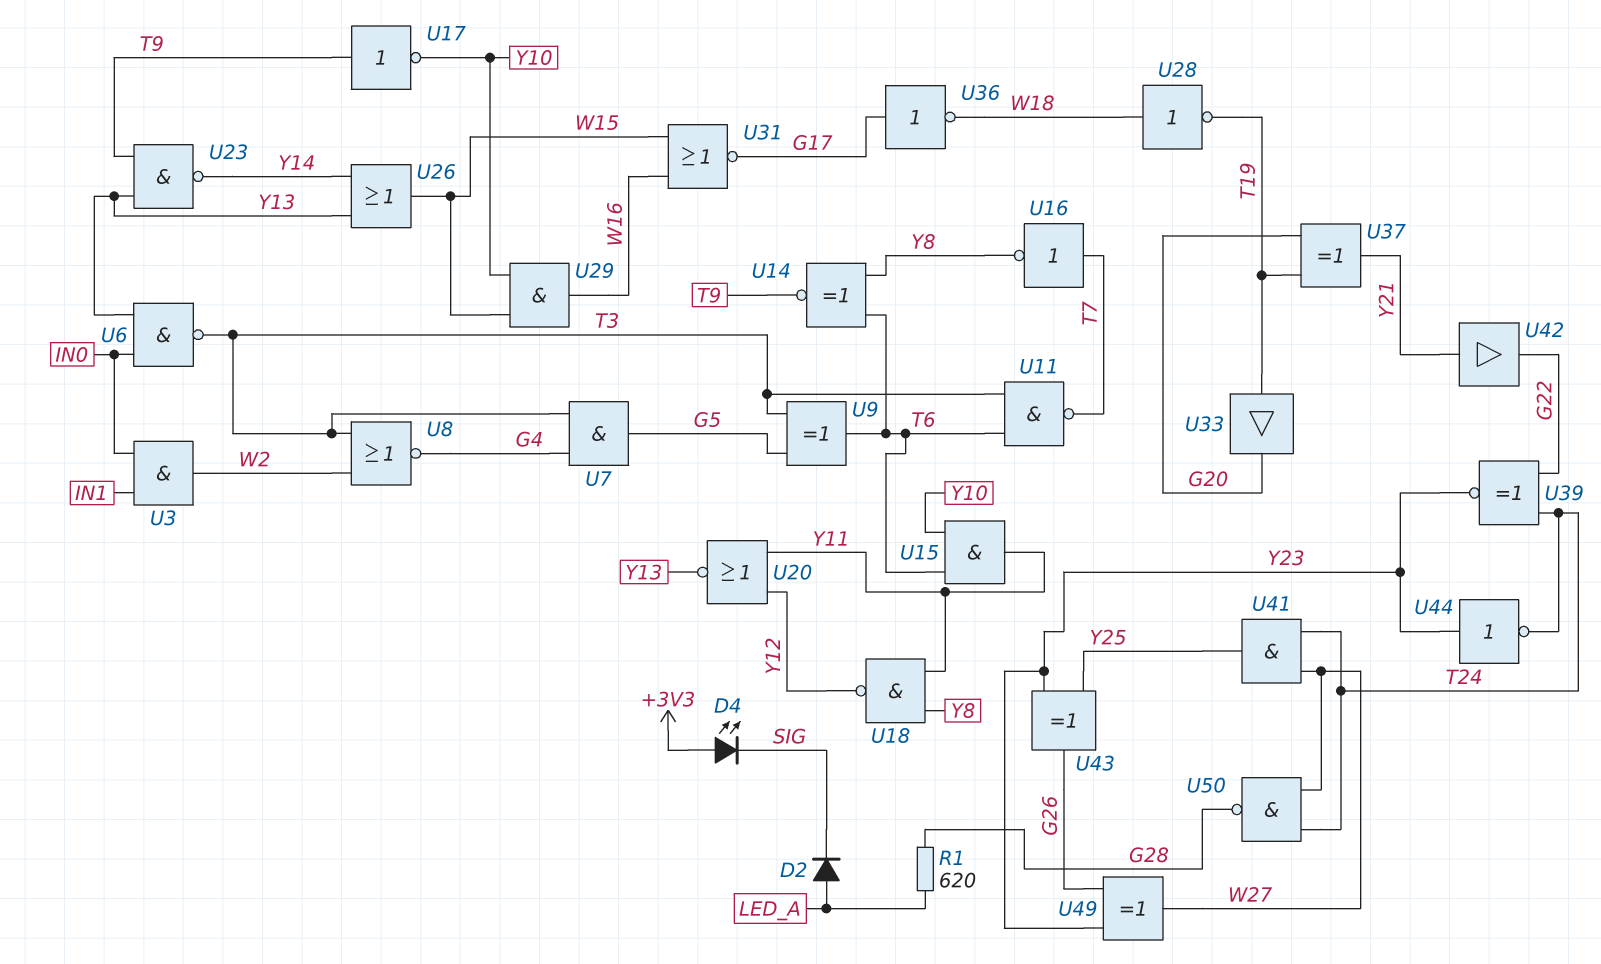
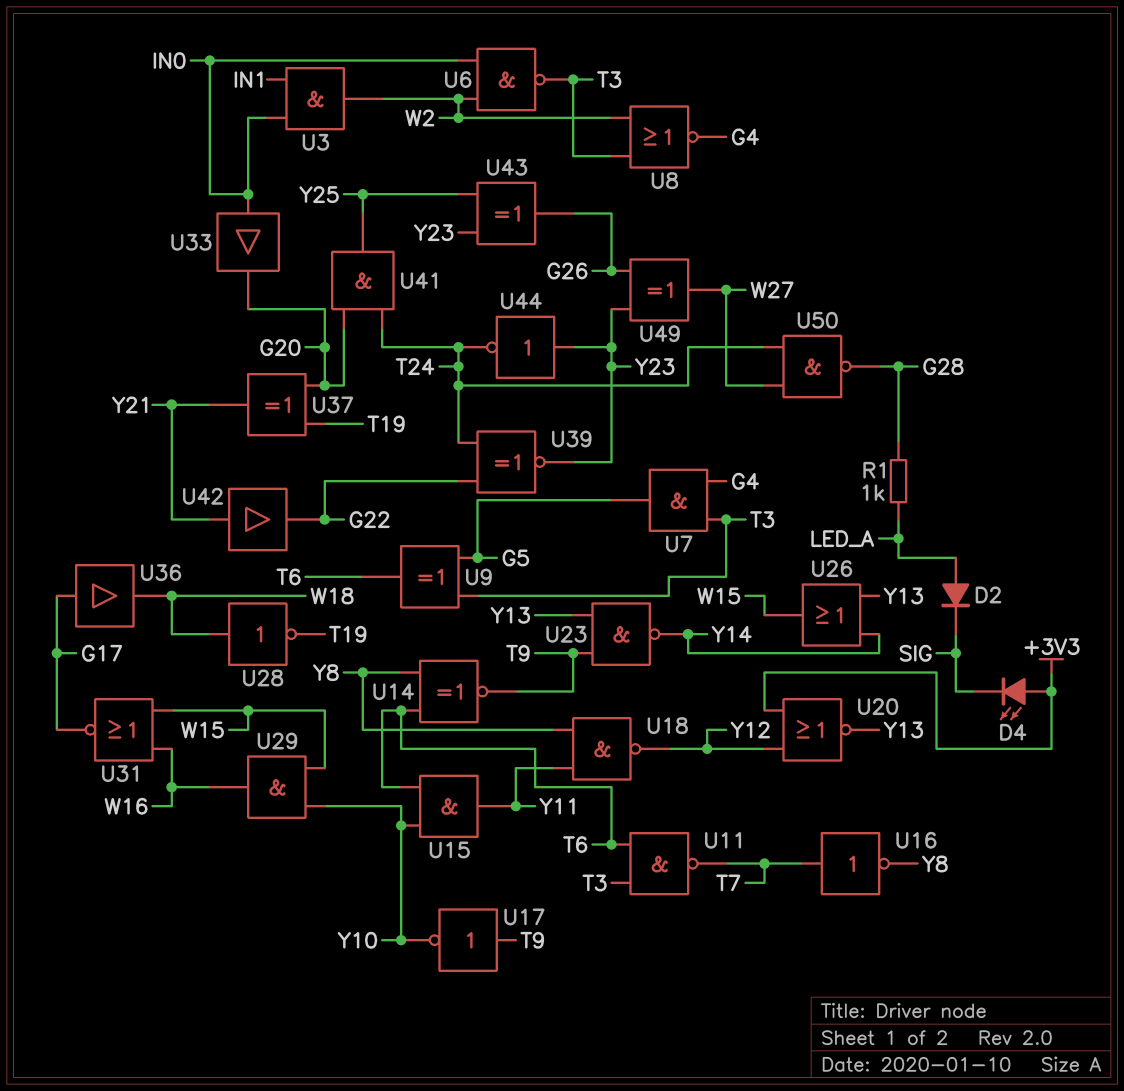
R1: 620 (G28, LED_A) -> 1k (G28, LED_A)
U6: NAND (in IN0, in Y13, out T3) -> NAND (in IN0, in W2, out T3)
U20: NOR (in Y11, in Y12, out Y13) -> NOR (in +3V3, in Y12, out Y13)
U33: buffer (in T19, out G20) -> buffer (in IN0, out G20)
U36: NOT (in G17, out W18) -> buffer (in G17, out W18)
U41: AND (in T24, in W27, out Y25) -> AND (in G20, in T24, out Y25)

